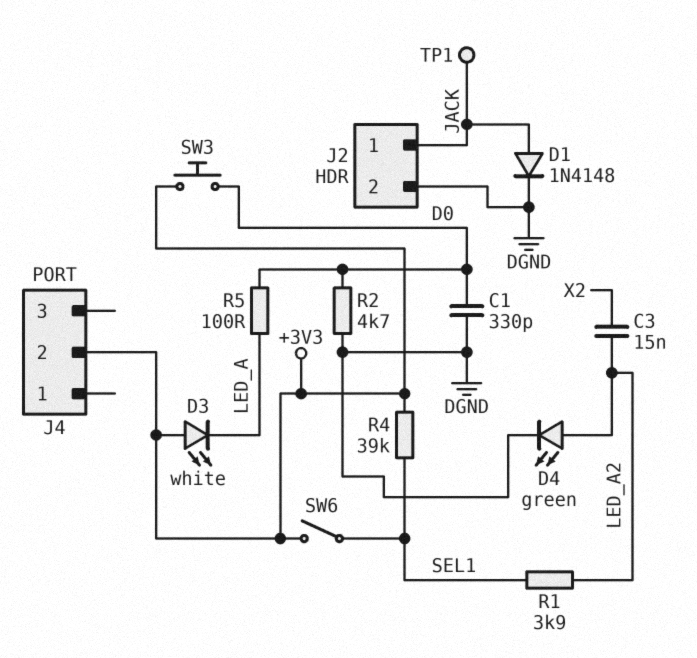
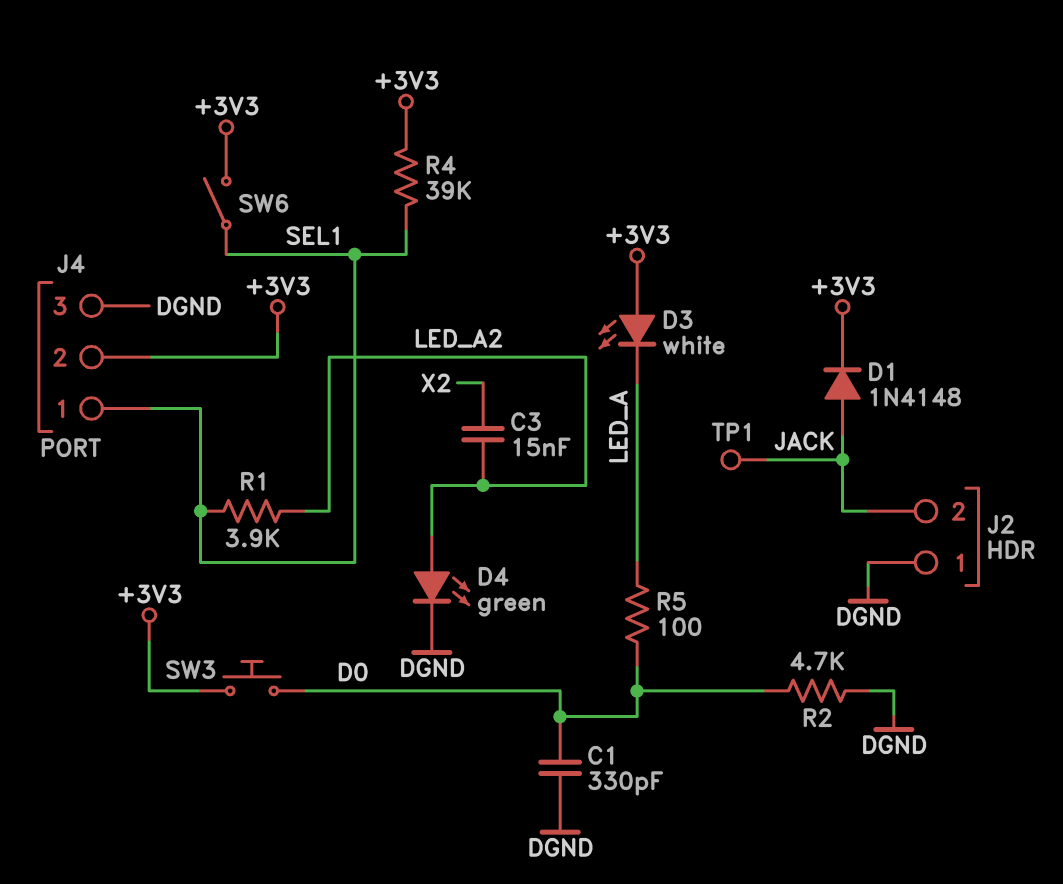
D1: diode 1N4148 (A JACK, K DGND) -> diode 1N4148 (A JACK, K +3V3)
J2 pin 1: JACK -> DGND
J2 pin 2: DGND -> JACK
J4 pin 1: none -> SEL1
J4 pin 3: none -> DGND

